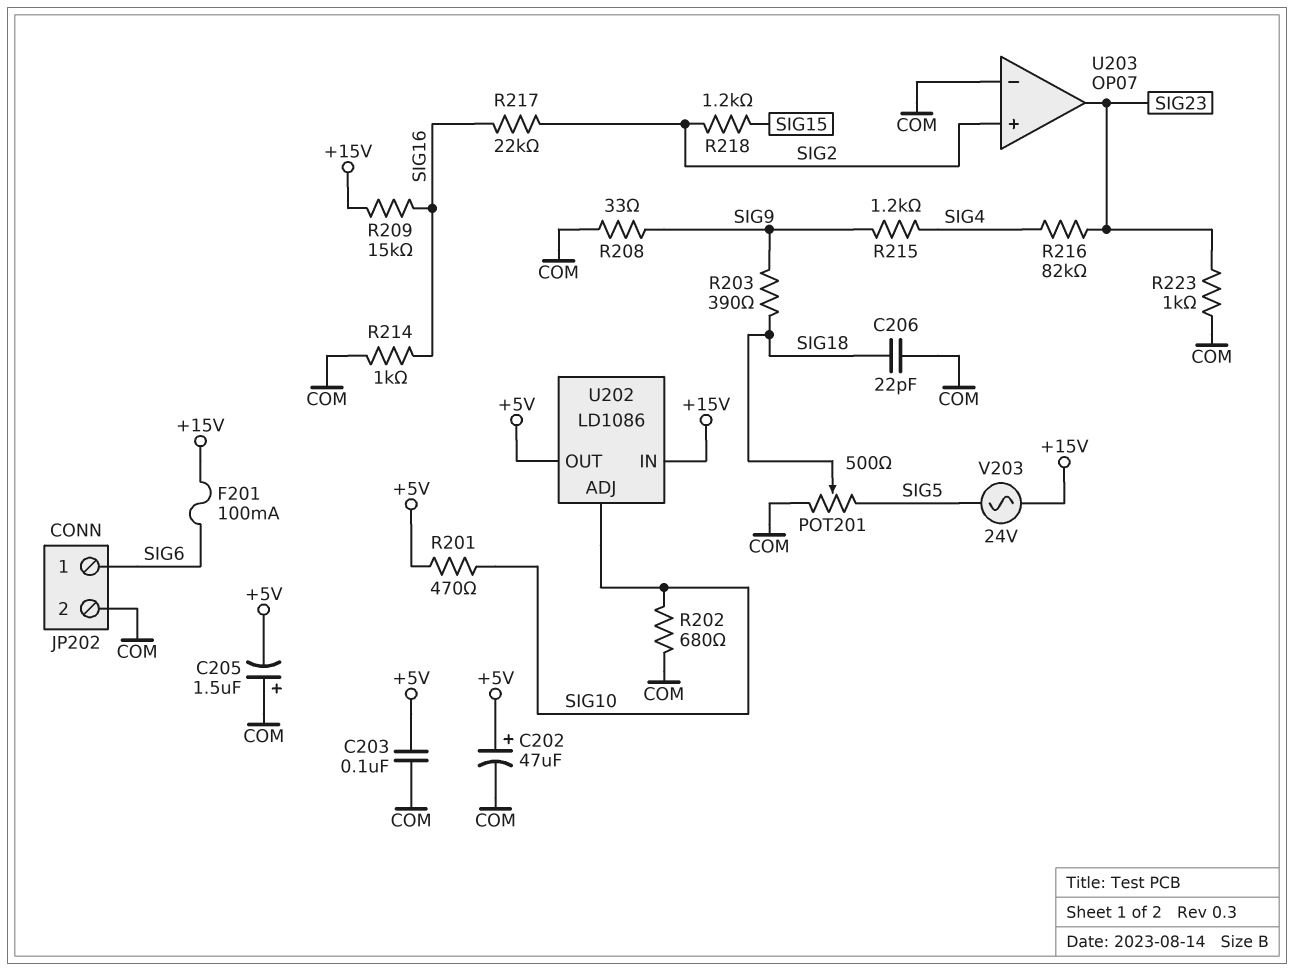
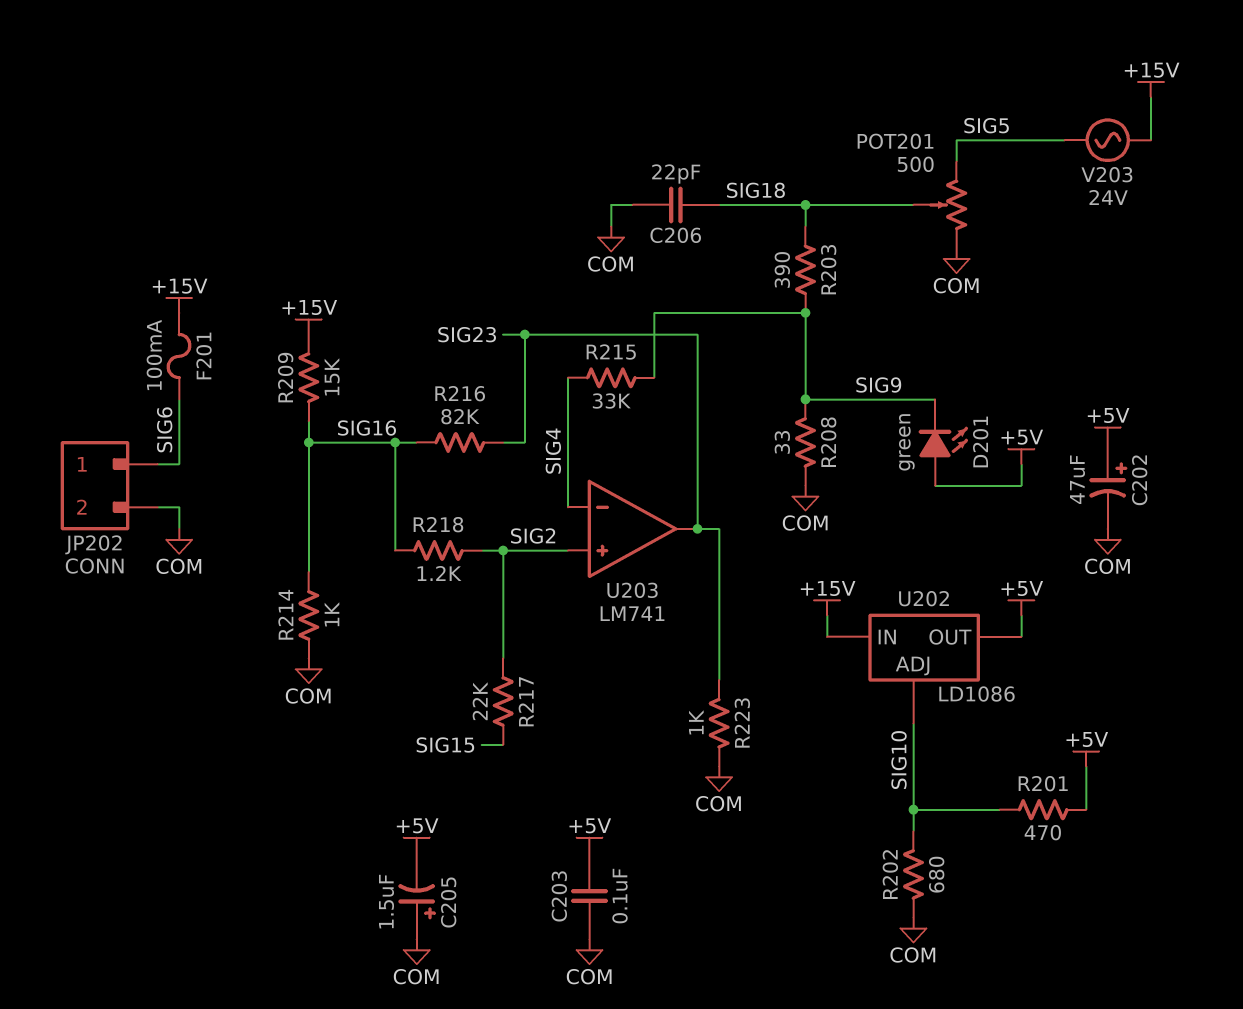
D201: none -> LED green (A +5V, K SIG9)
R215: 1.2k (SIG4, SIG9) -> 33k (SIG4, SIG9)
R216: 82k (SIG4, SIG23) -> 82k (SIG16, SIG23)
R217: 22k (SIG2, SIG16) -> 22k (SIG2, SIG15)
R218: 1.2k (SIG2, SIG15) -> 1.2k (SIG2, SIG16)
U203: OP07 -> LM741
U203 pin in-: COM -> SIG4

